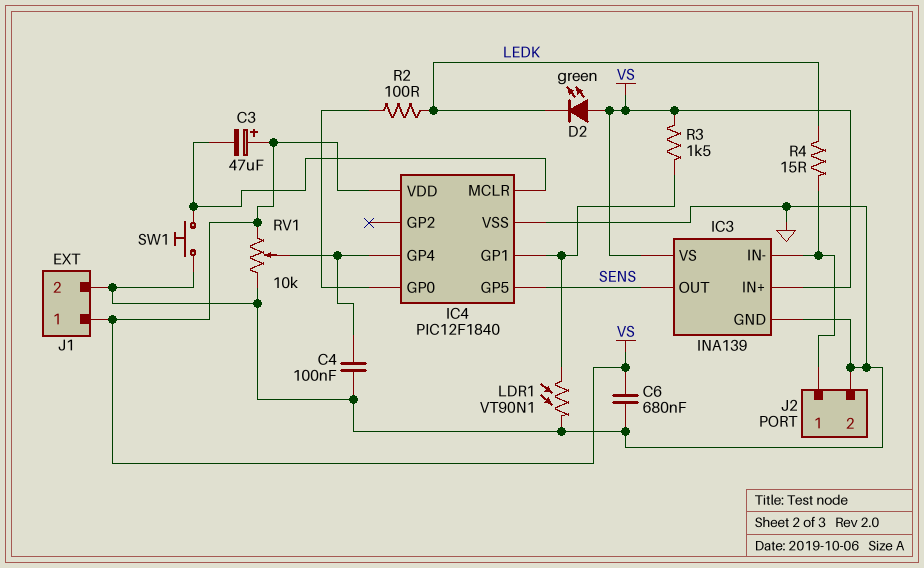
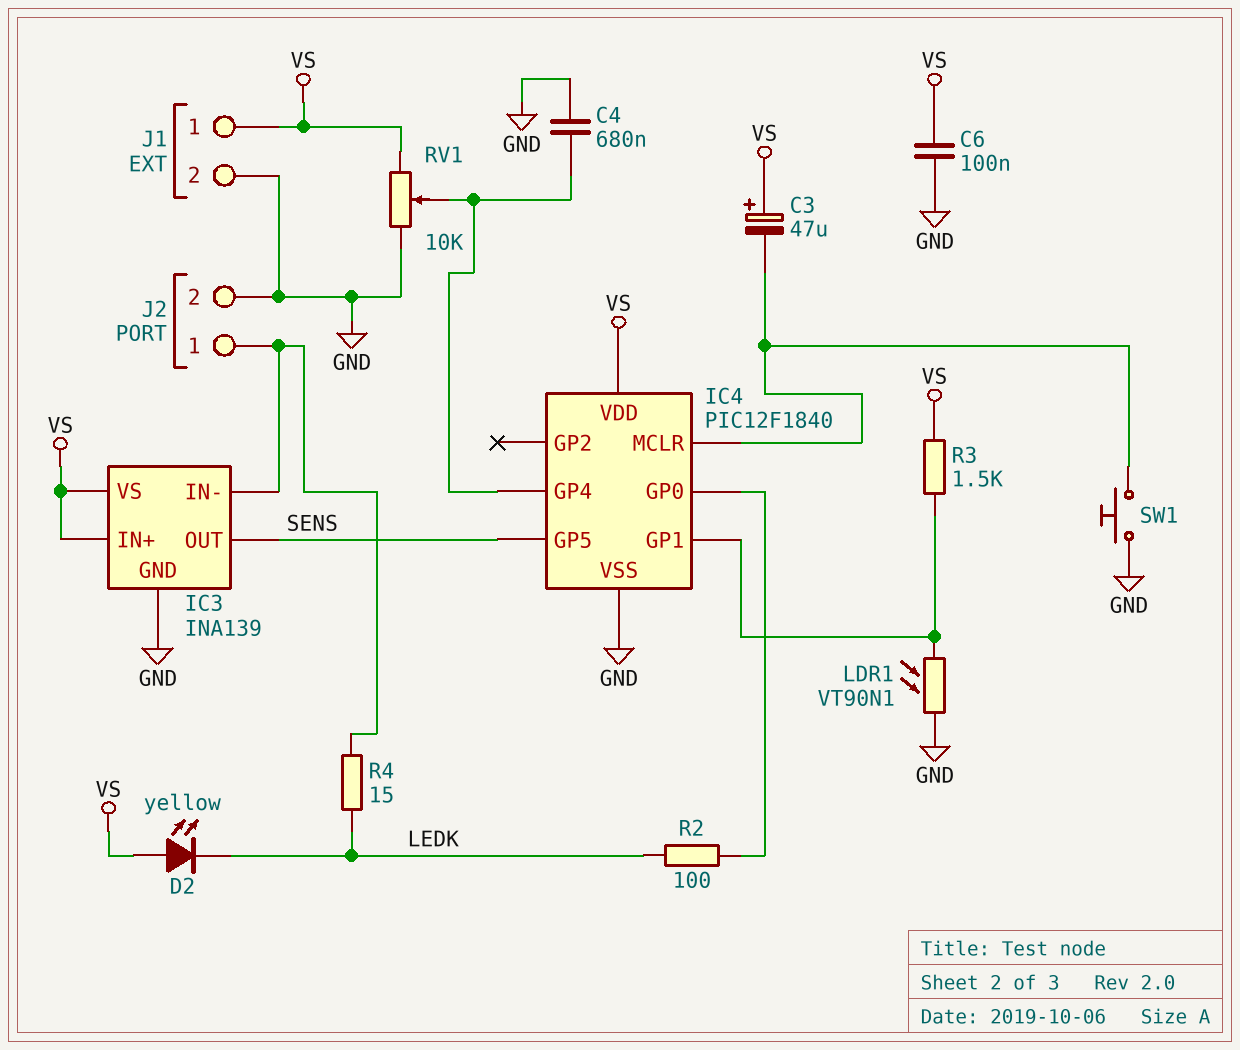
C4: 100nF (GND, IC4/GP4) -> 680nF (GND, IC4/GP4)
C6: 680nF (GND, VS) -> 100nF (GND, VS)
D2: LED green (A VS, K LEDK) -> LED yellow (A VS, K LEDK)

